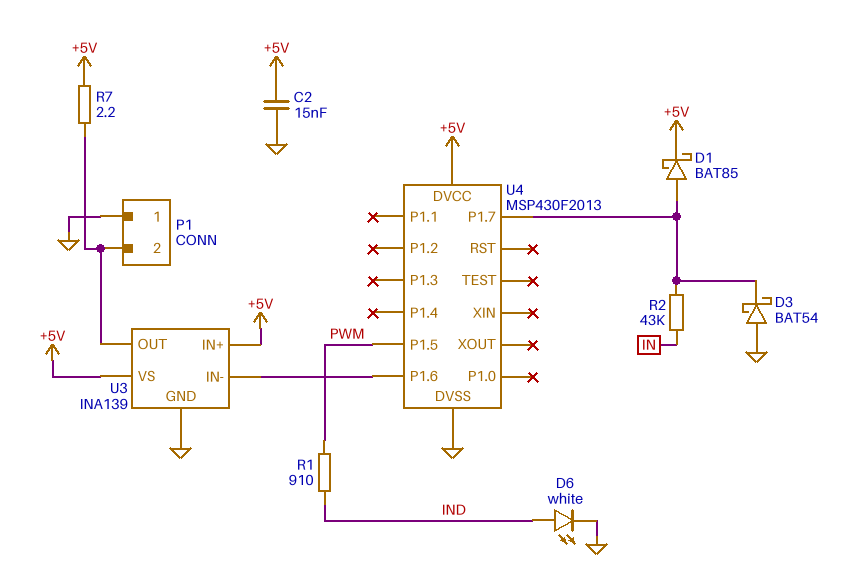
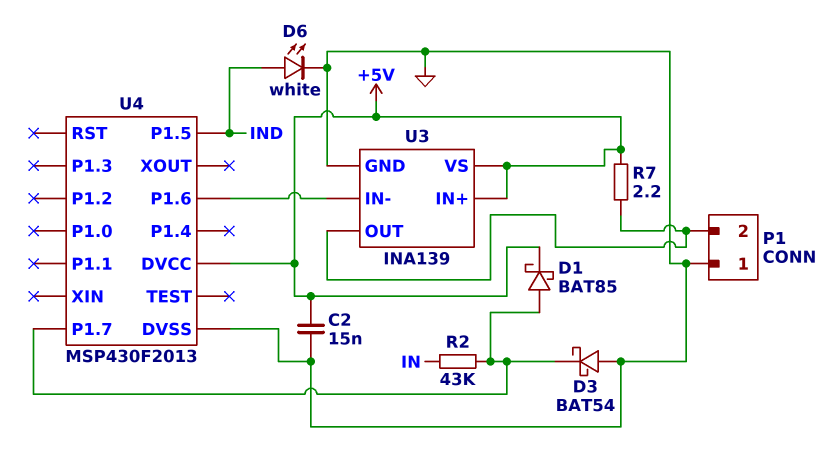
R1: 910 (IND, PWM) -> none
U4 pin P1.5: PWM -> IND

